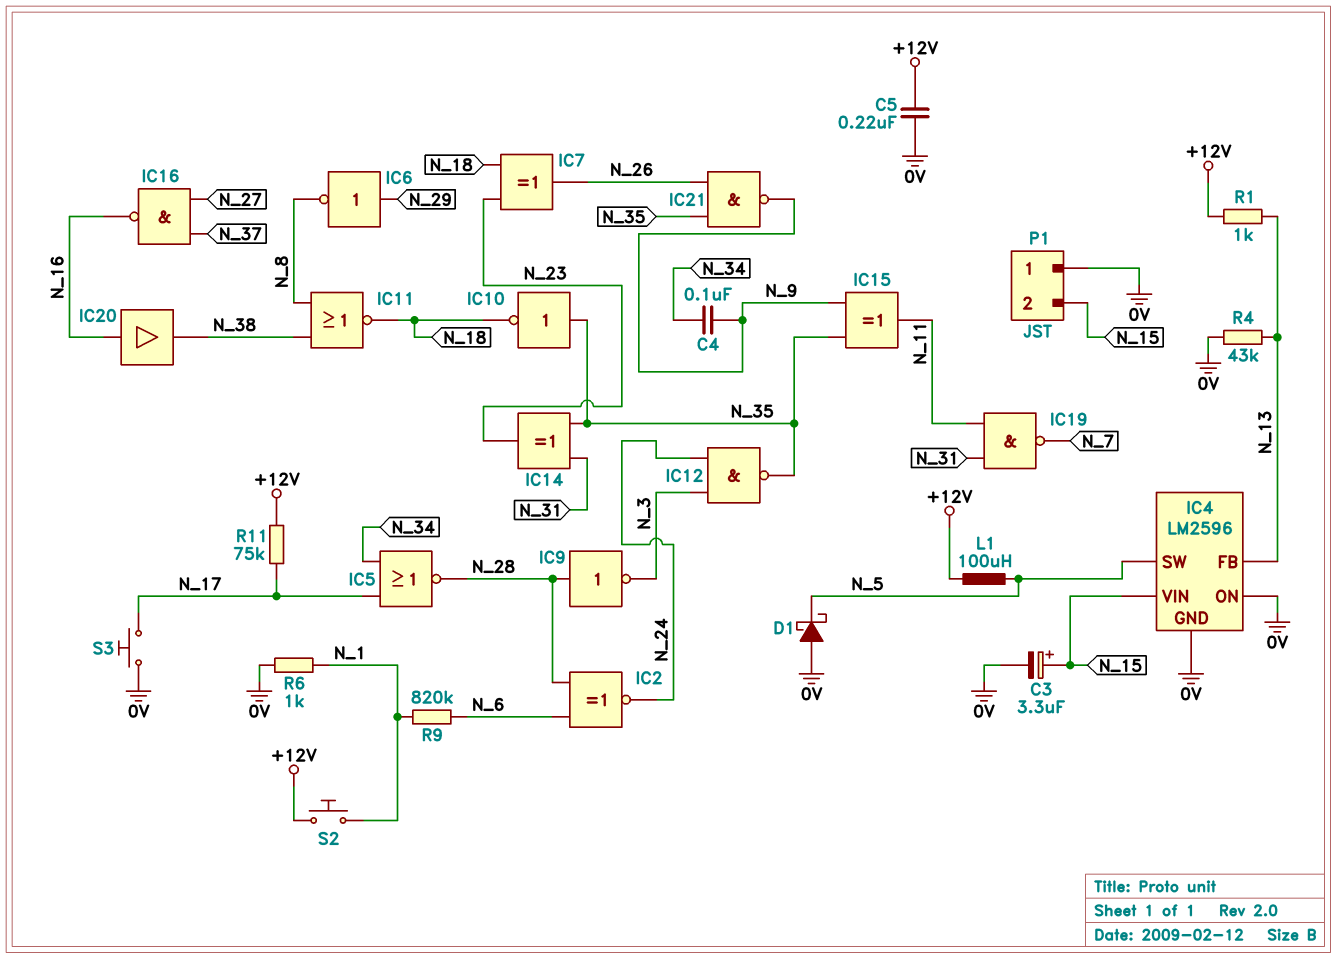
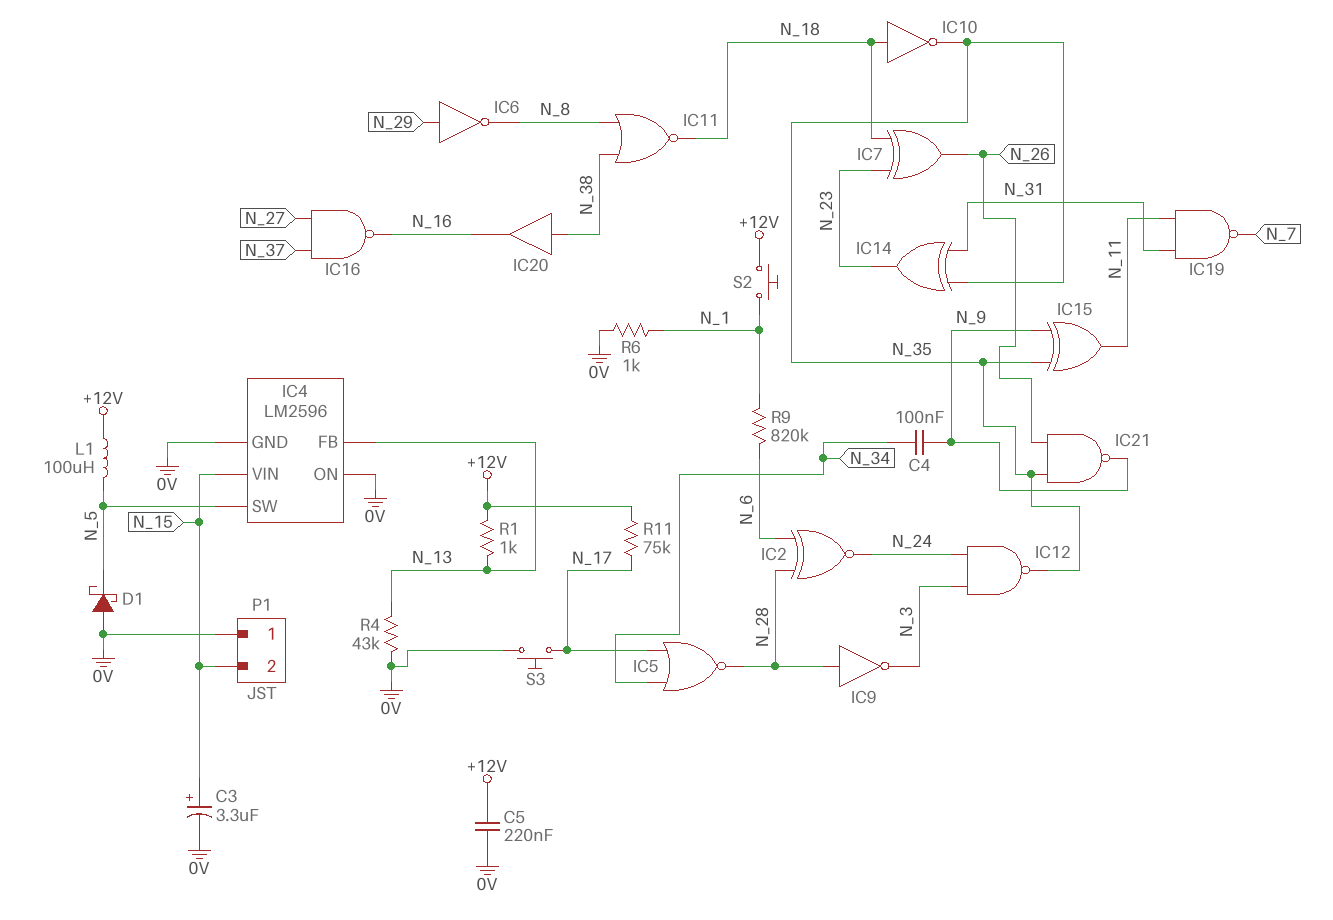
IC10: NOT (in N_35, out N_18) -> NOT (in N_18, out N_35)
IC20: buffer (in N_16, out N_38) -> buffer (in N_38, out N_16)

